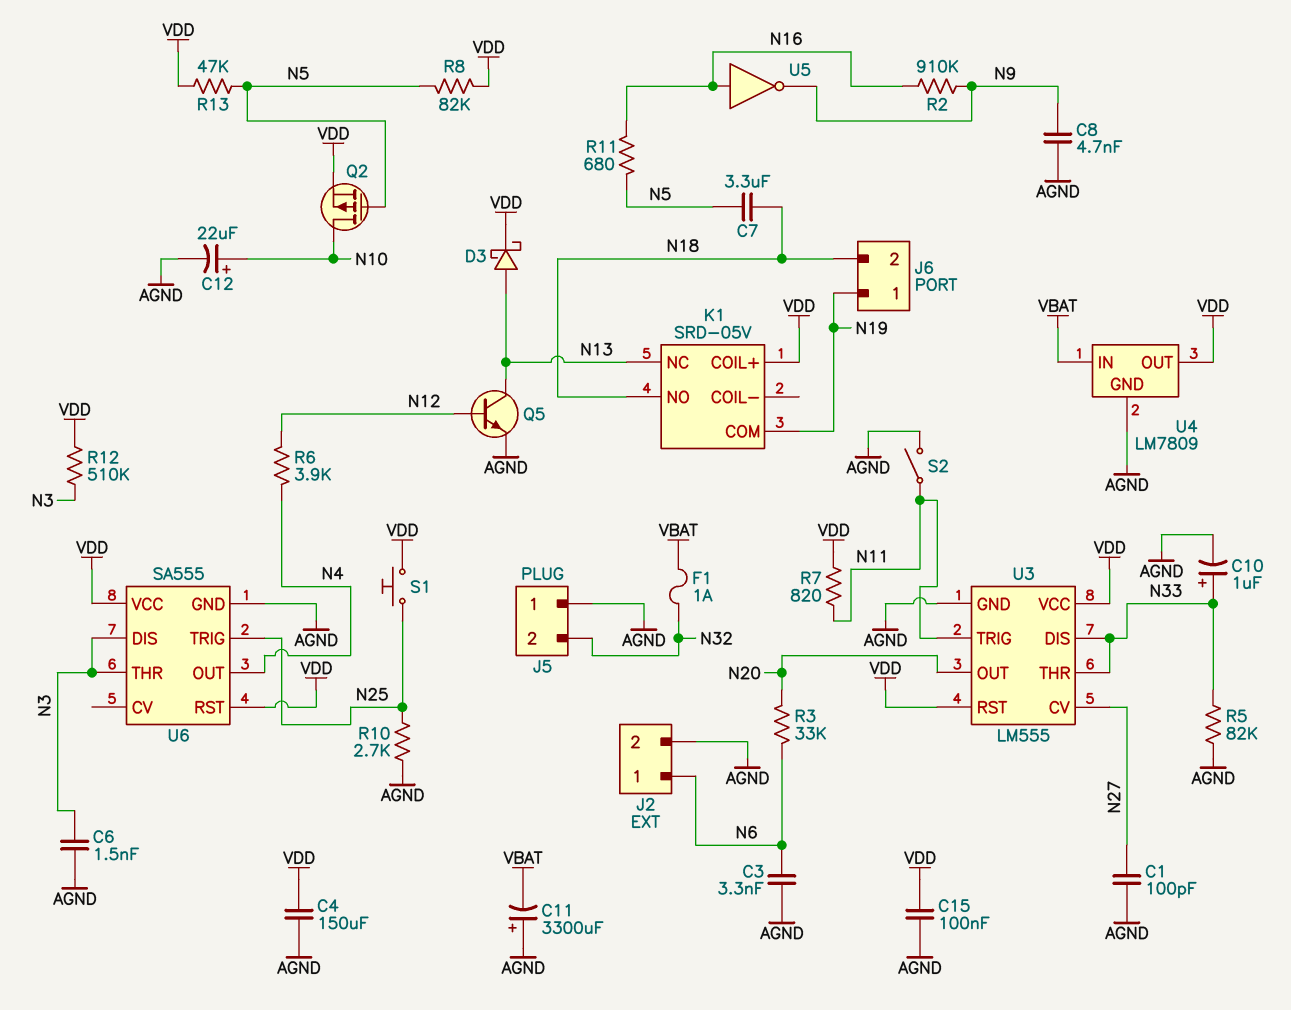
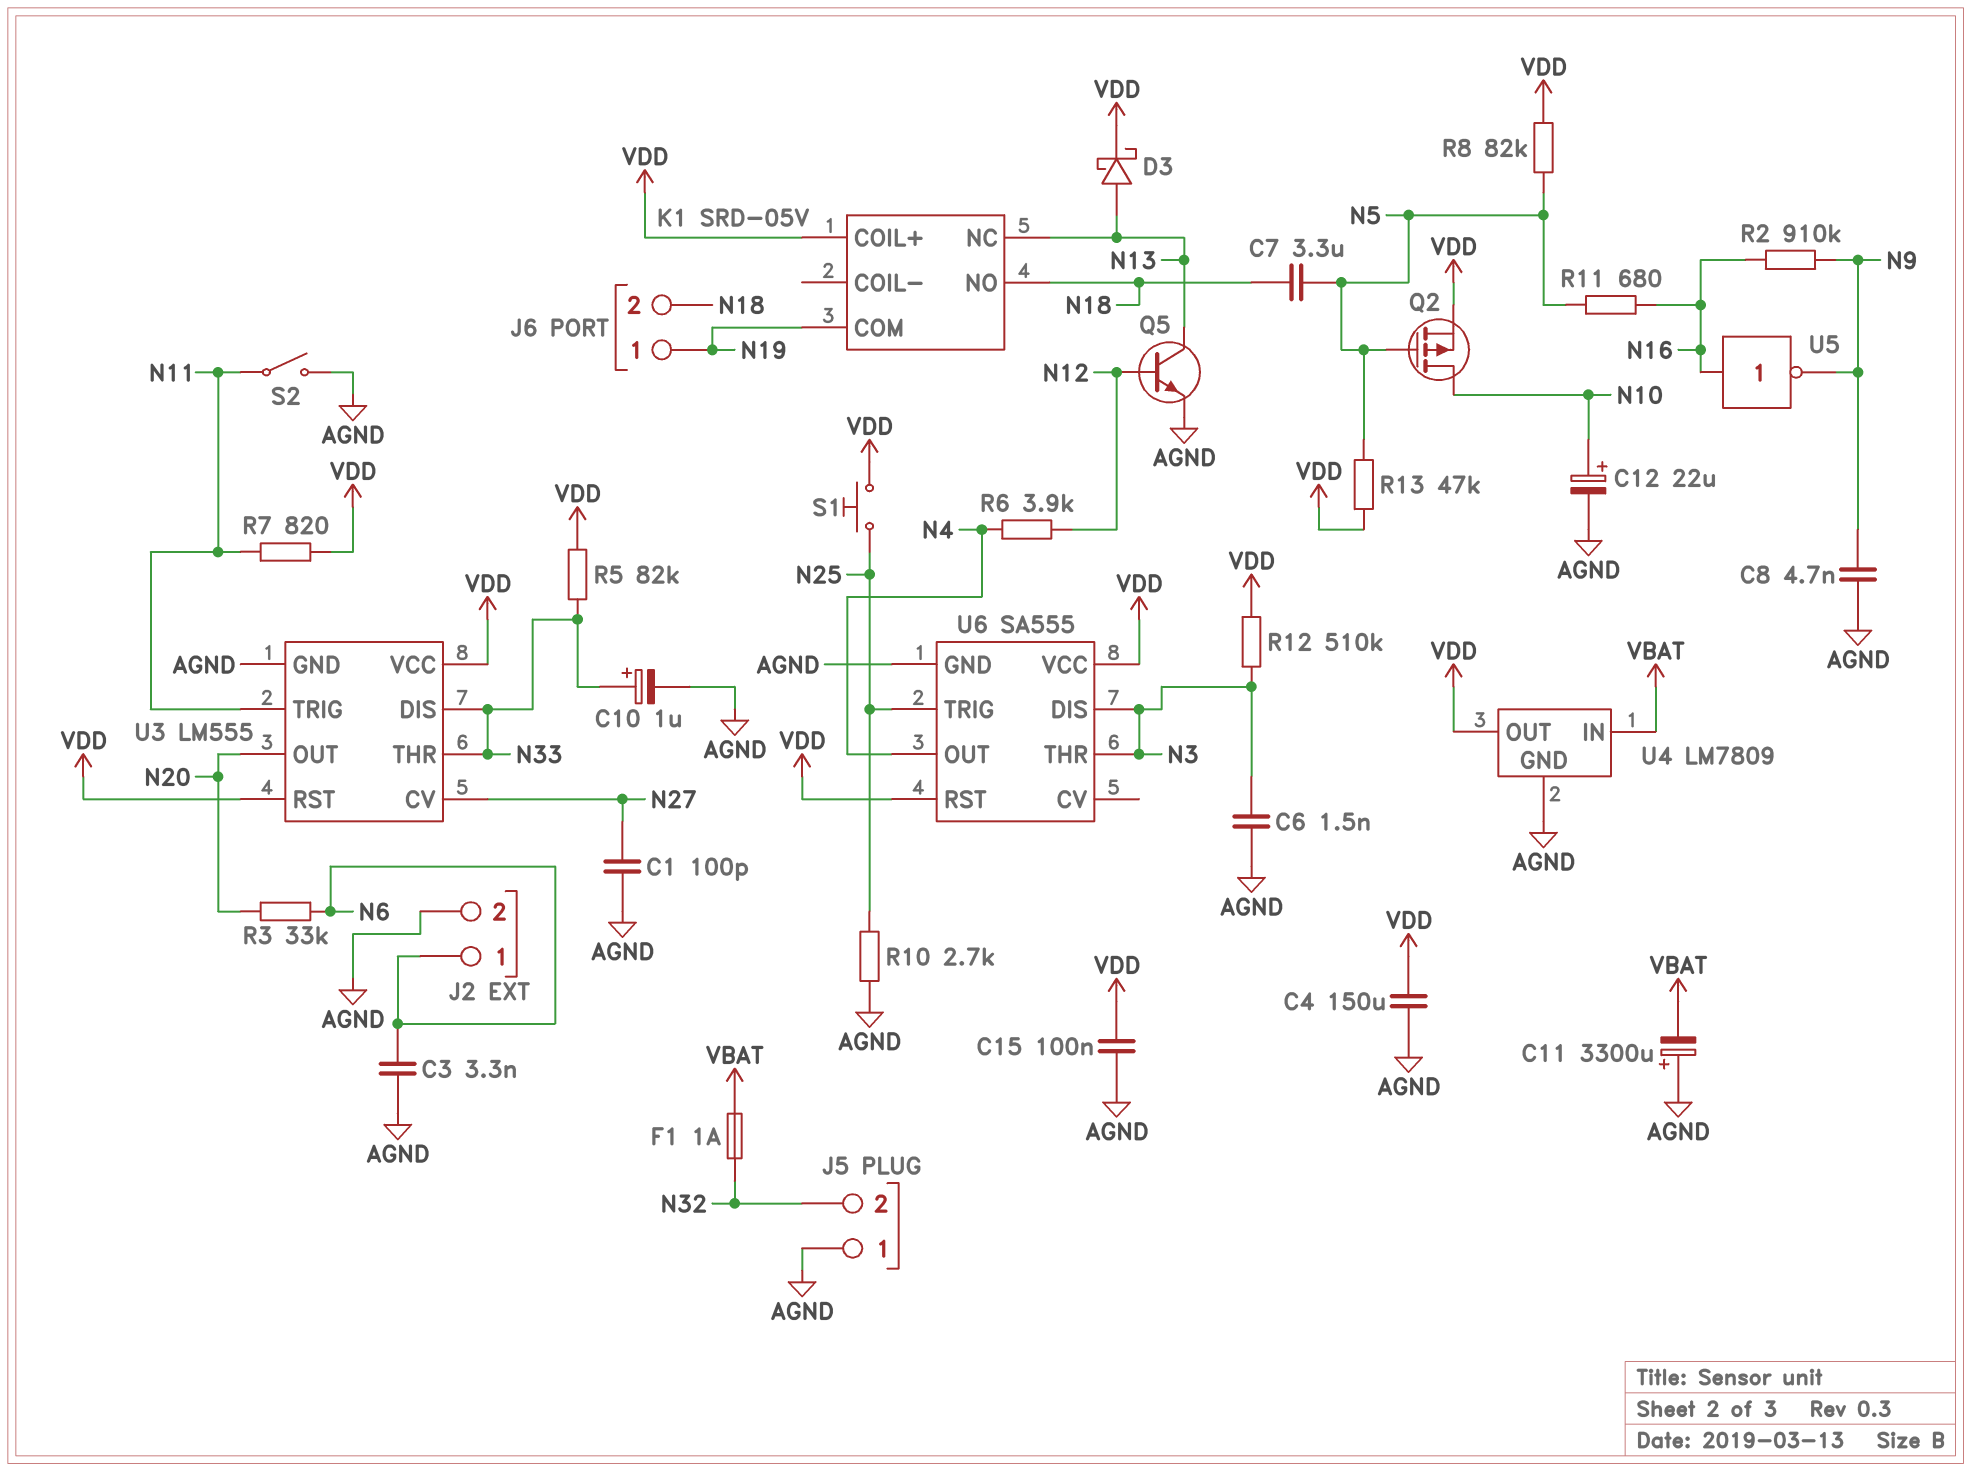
R5: 82k (AGND, N33) -> 82k (N33, VDD)

